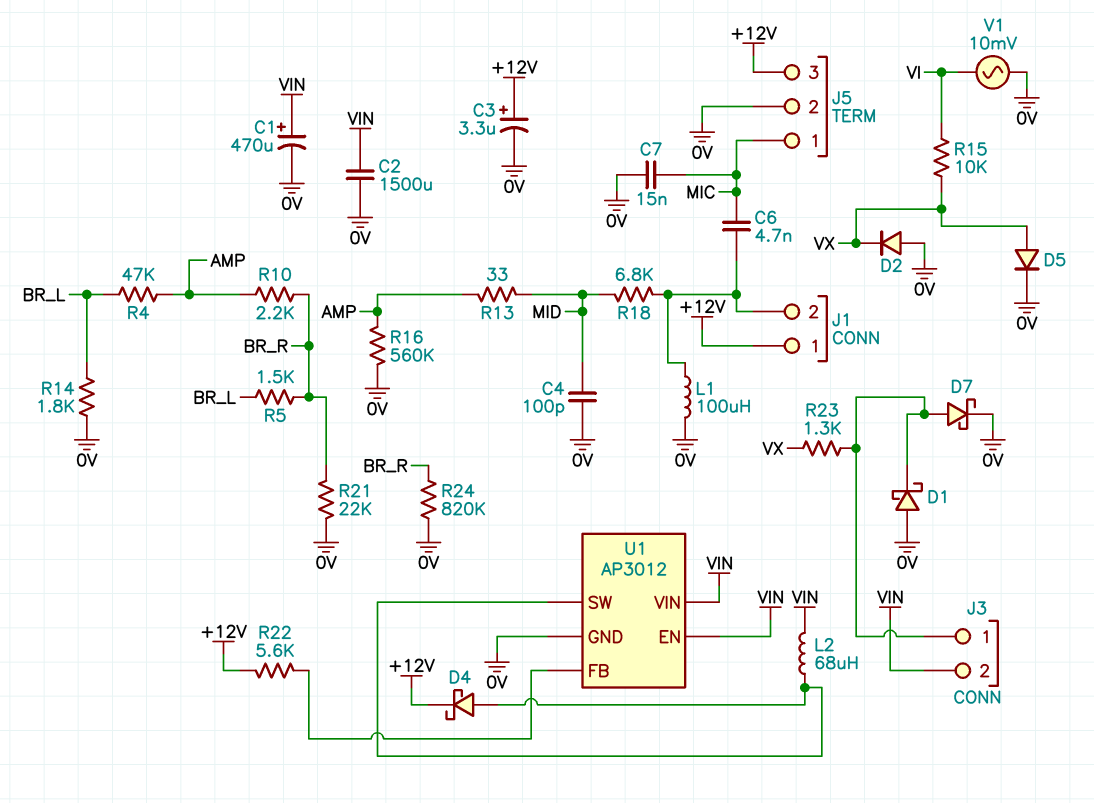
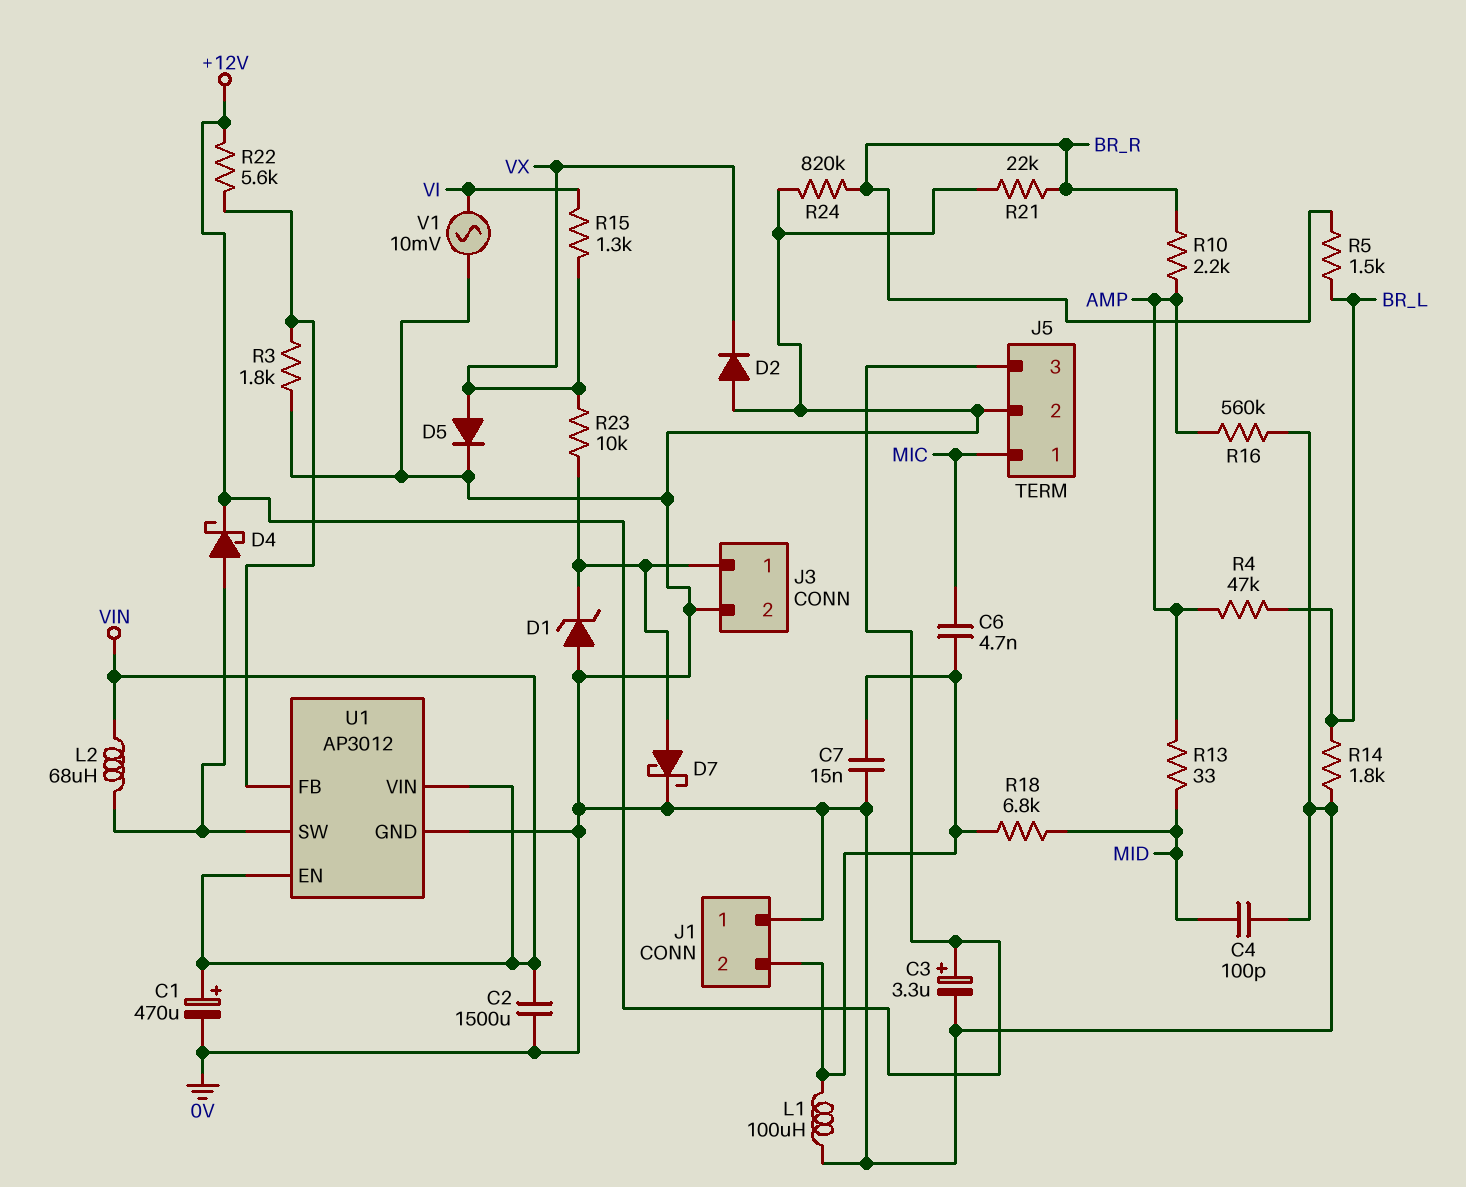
C7: 15nF (0V, MIC) -> 15nF (0V, J1/2)
D1: schottky (A 0V, K J3/1) -> zener (A 0V, K J3/1)
J1 pin 1: +12V -> 0V
J3 pin 2: VIN -> 0V
R3: none -> 1.8k (0V, U1/FB)
R15: 10k (VI, VX) -> 1.3k (VI, VX)
R23: 1.3k (J3/1, VX) -> 10k (J3/1, VX)

